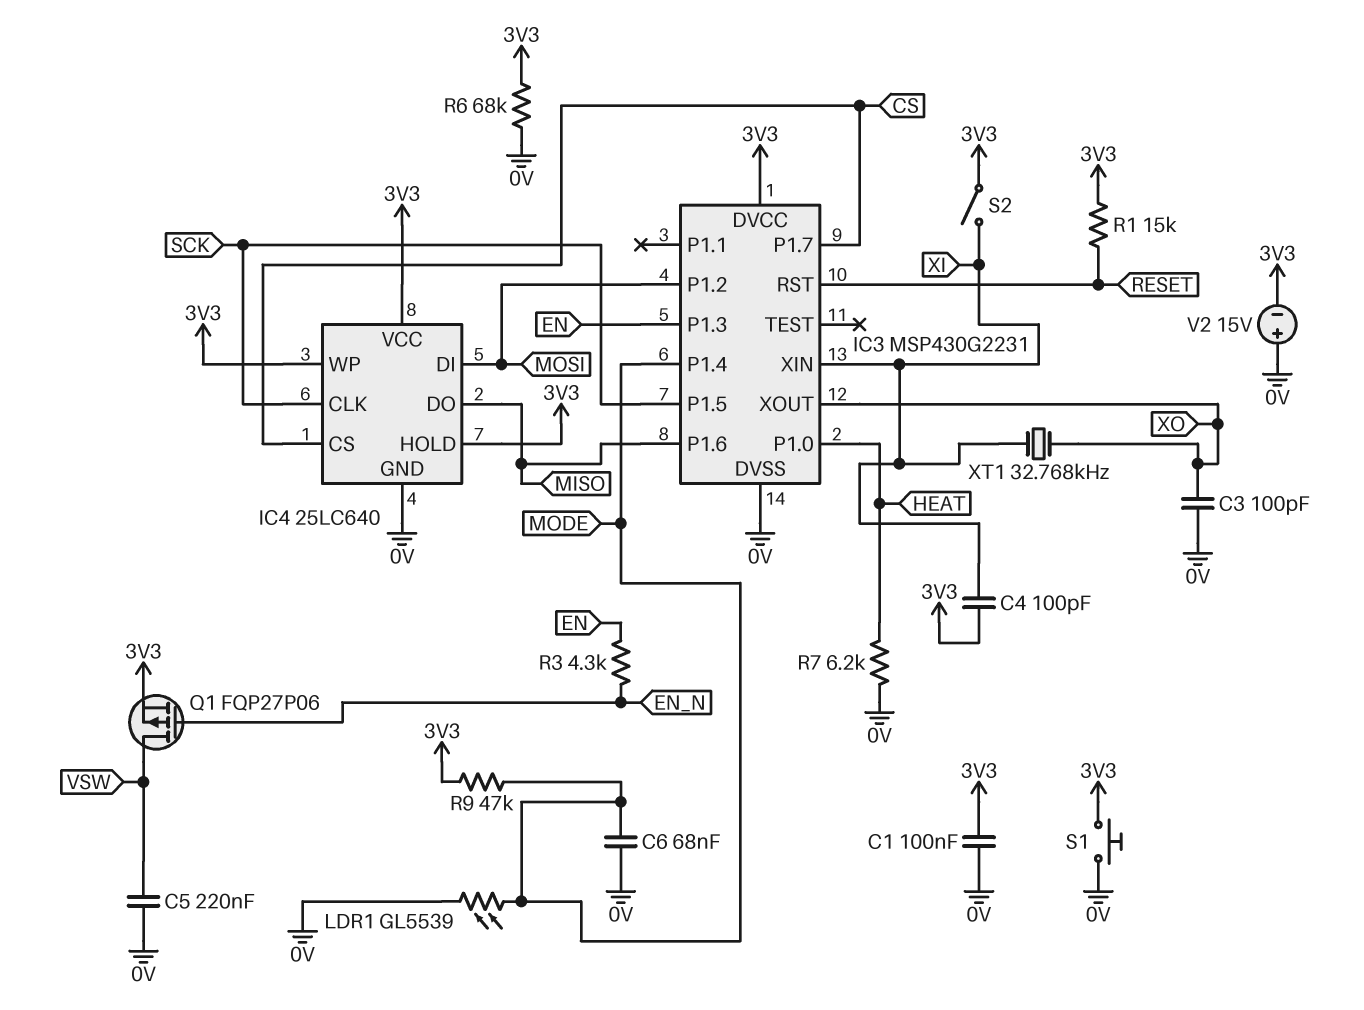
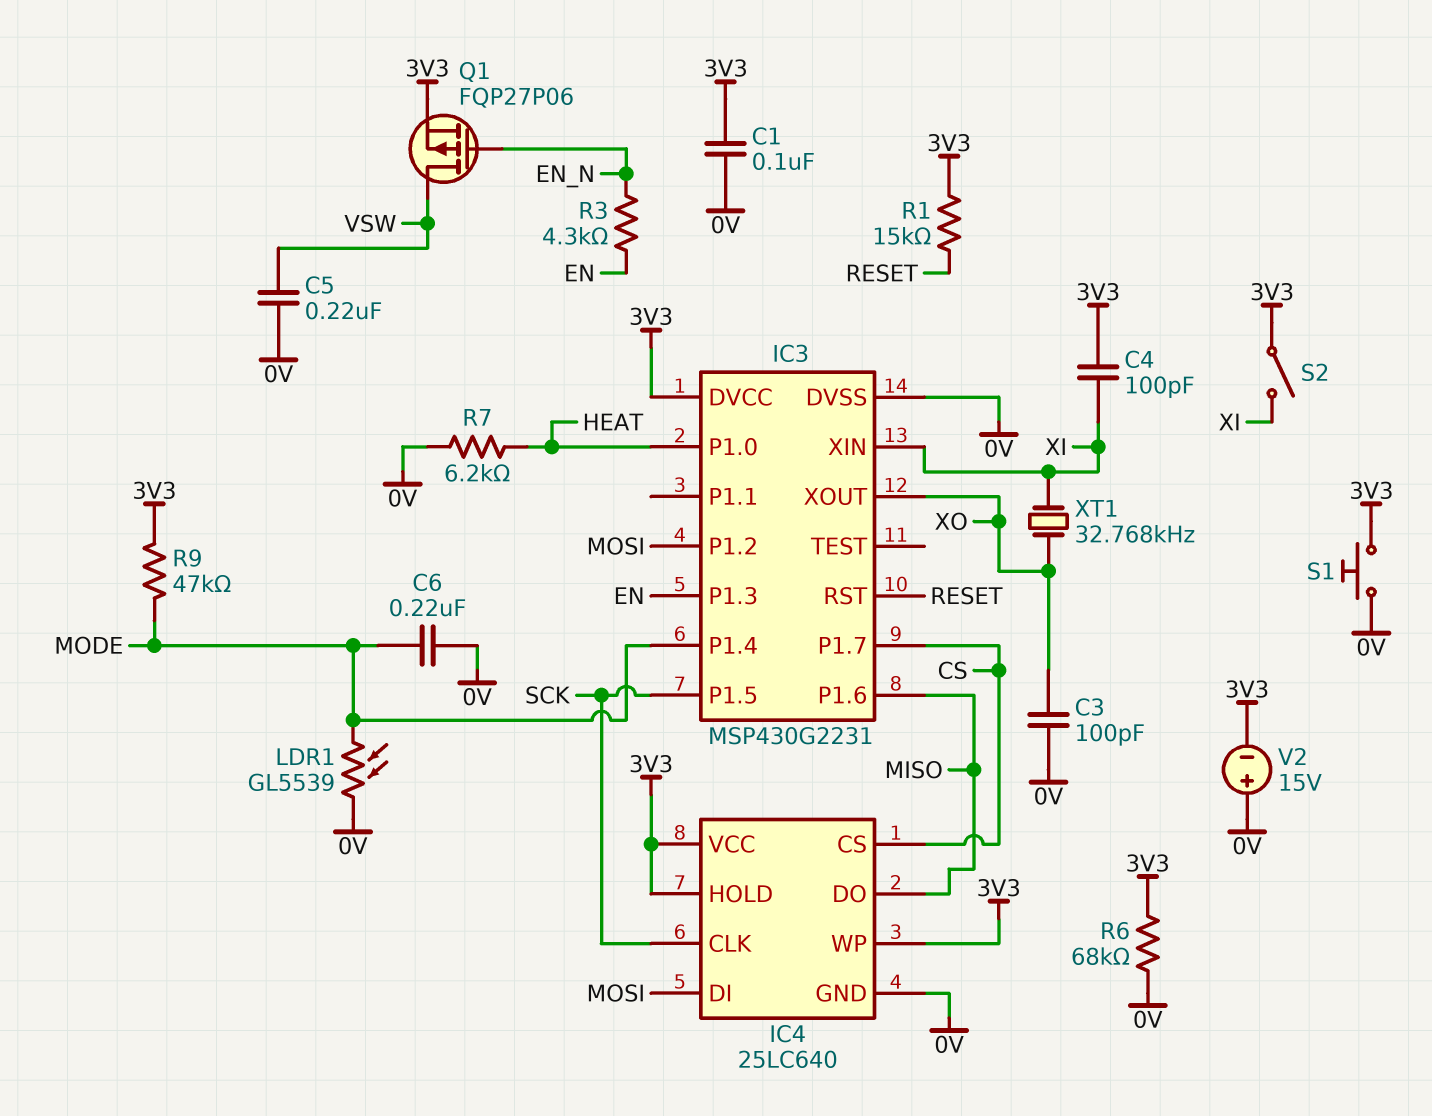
C6: 68nF (0V, MODE) -> 220nF (0V, MODE)

